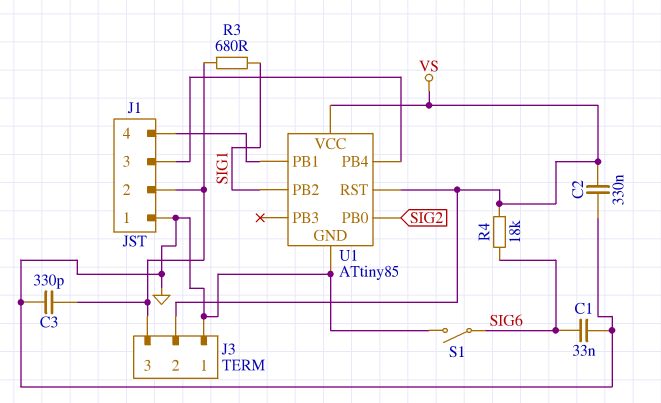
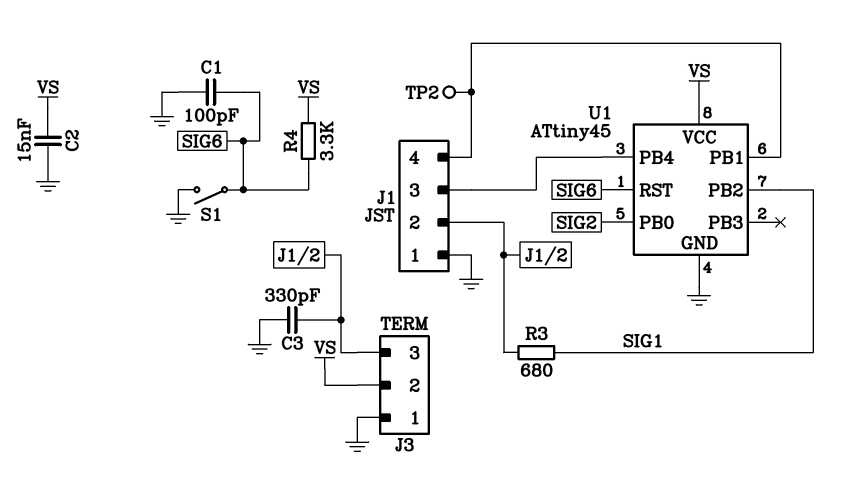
C1: 33nF (GND, SIG6) -> 100pF (GND, SIG6)
C2: 330nF (GND, VS) -> 15nF (GND, VS)
R4: 18k (SIG6, VS) -> 3.3k (SIG6, VS)
TP2: none -> test point (J1/4)
U1: ATtiny85 -> ATtiny45
U1 pin RST: VS -> SIG6

